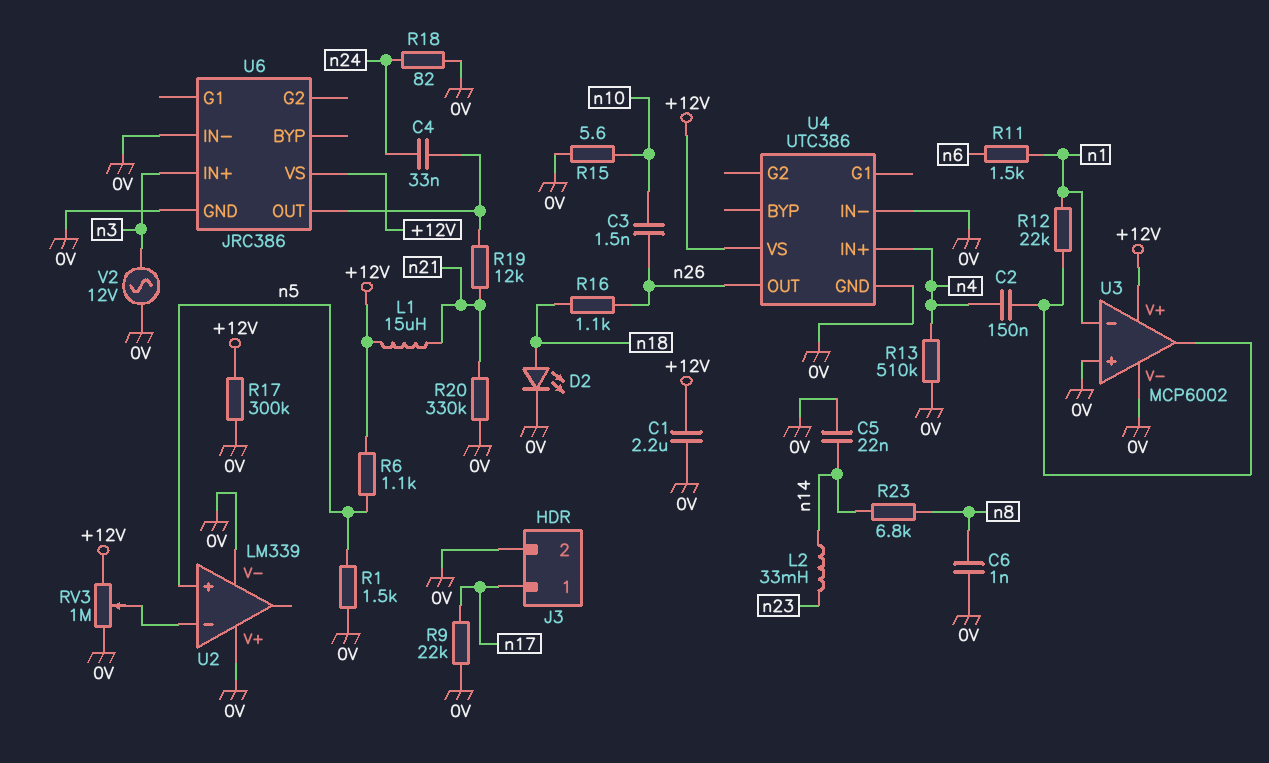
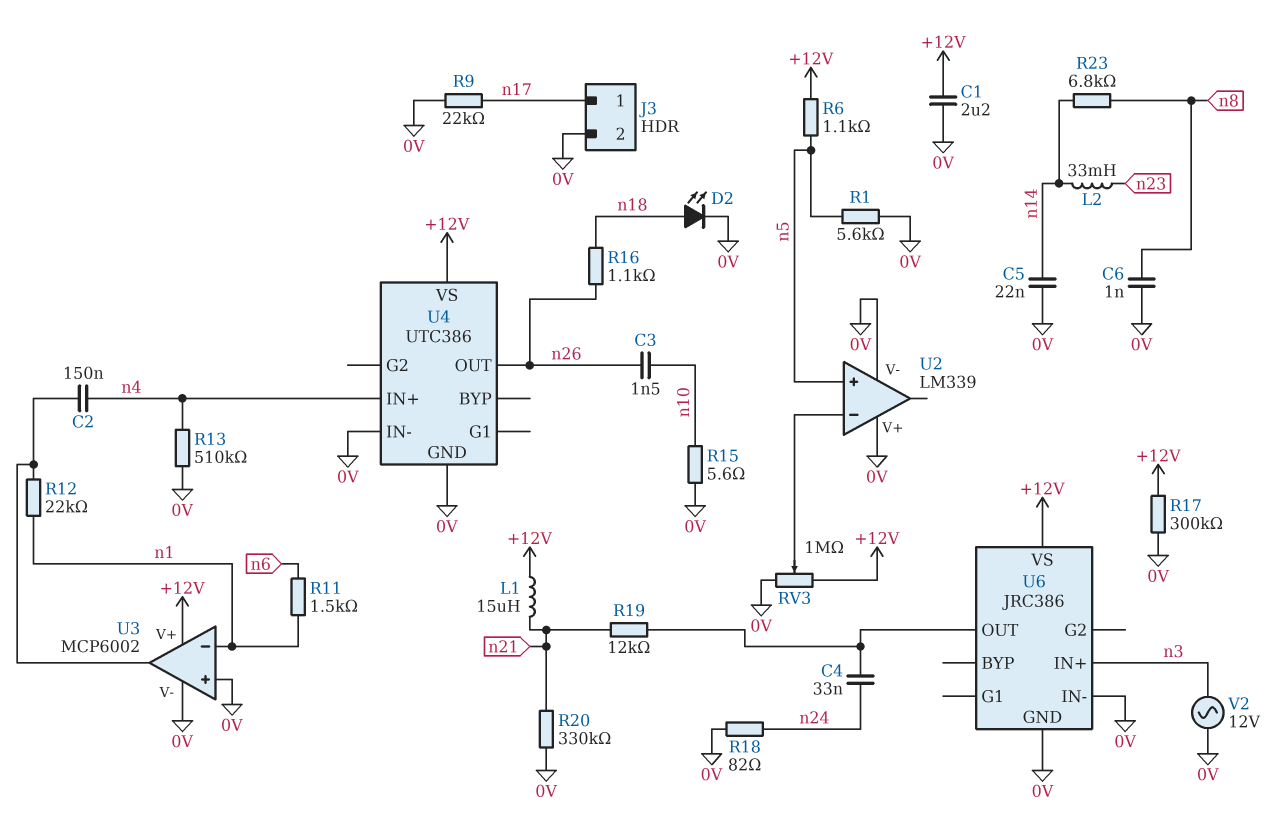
R1: 1.5k (0V, n5) -> 5.6k (0V, n5)

